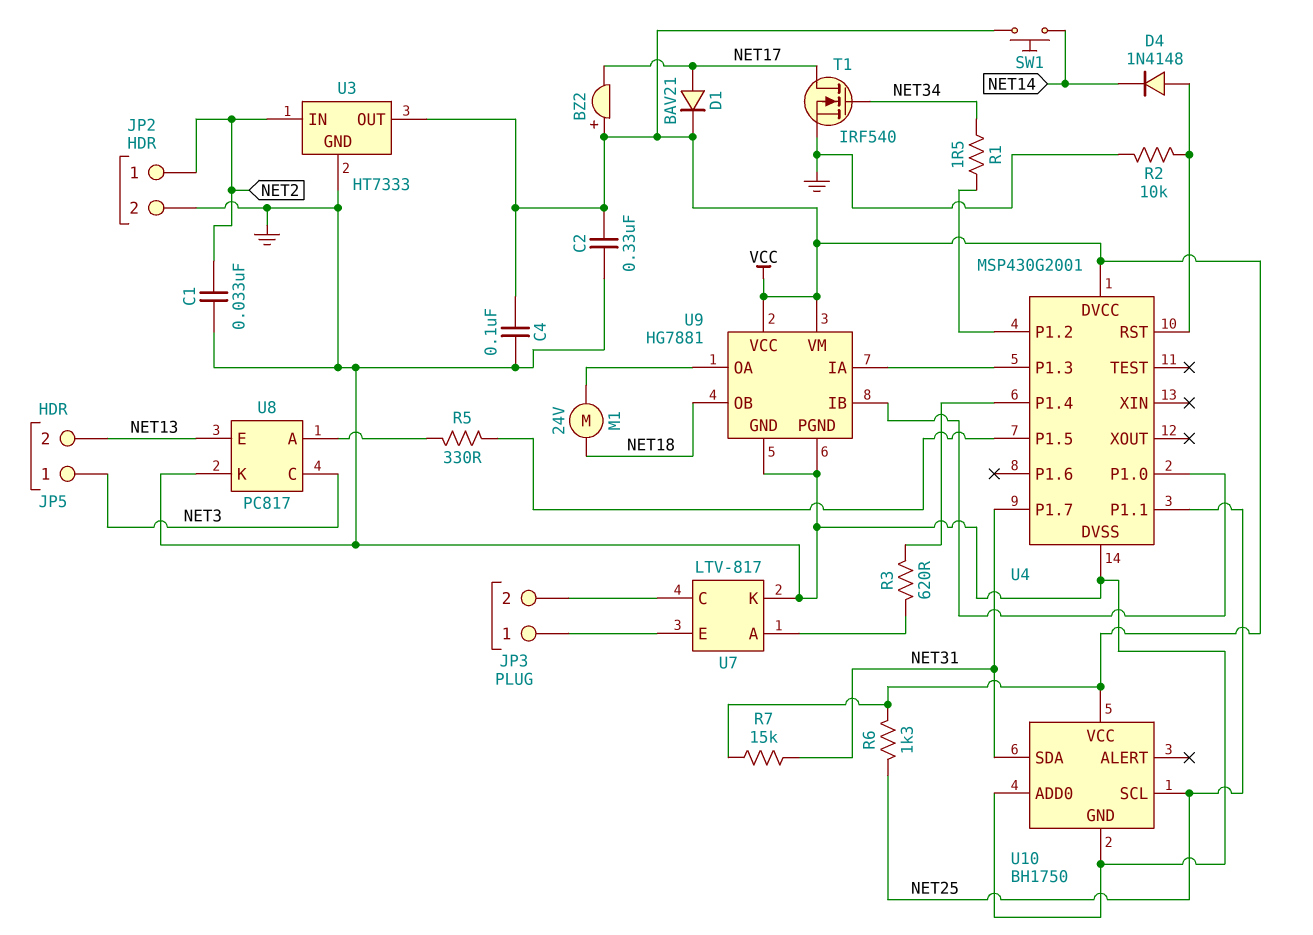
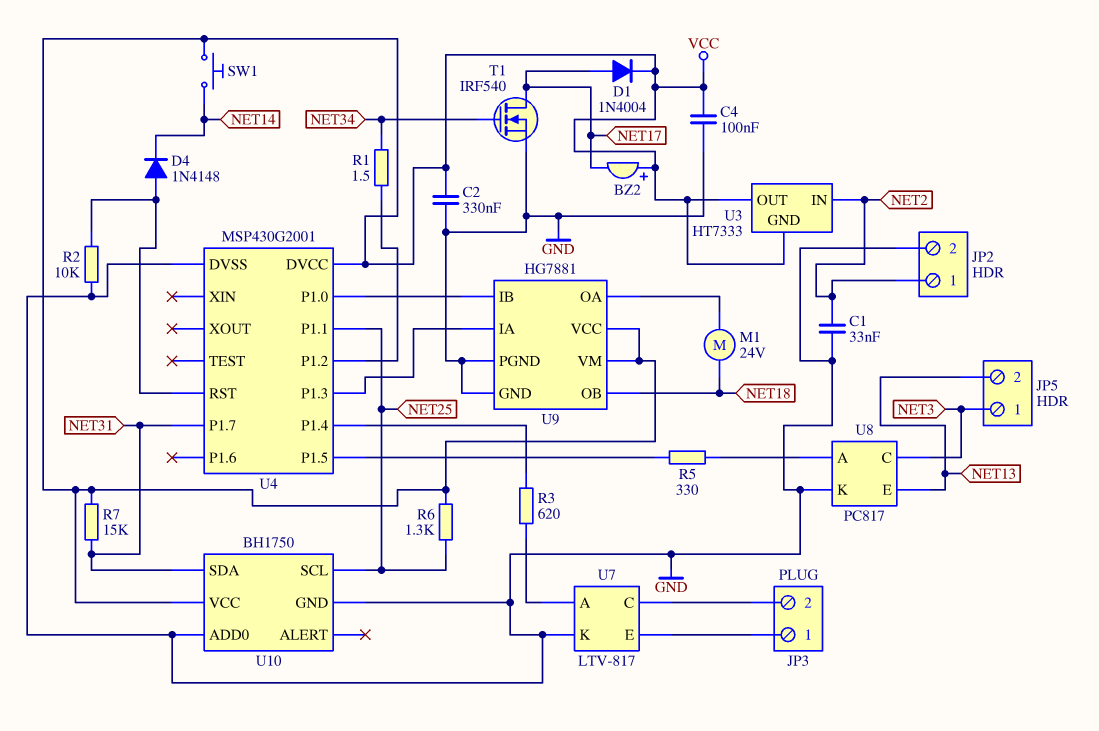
D1: diode BAV21 (A NET17, K VCC) -> diode 1N4004 (A NET17, K VCC)
U3 pin GND: GND -> VCC

